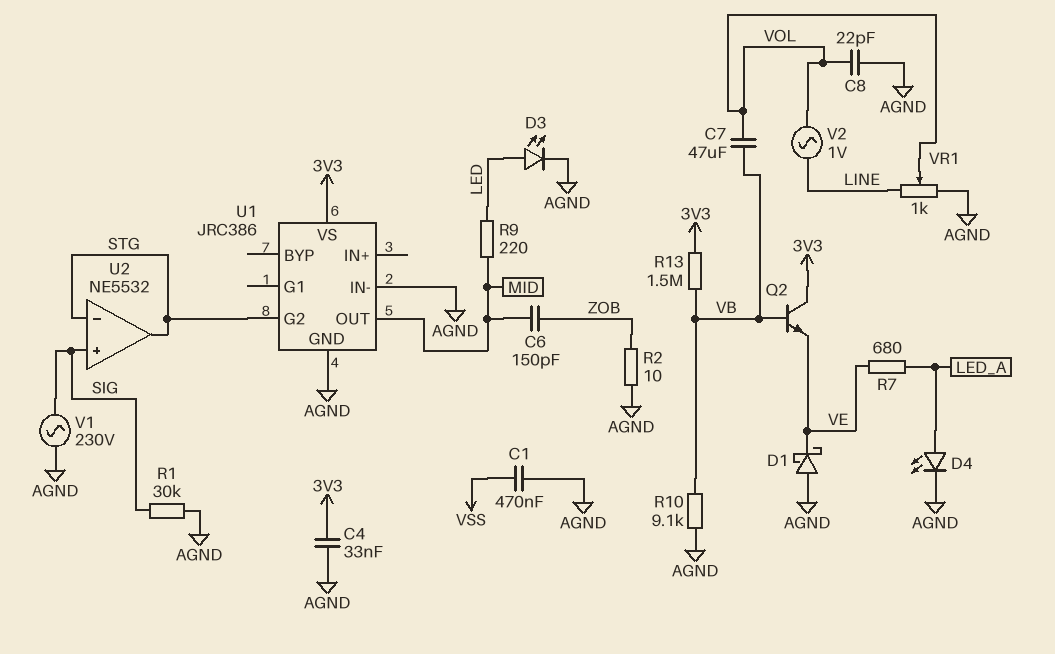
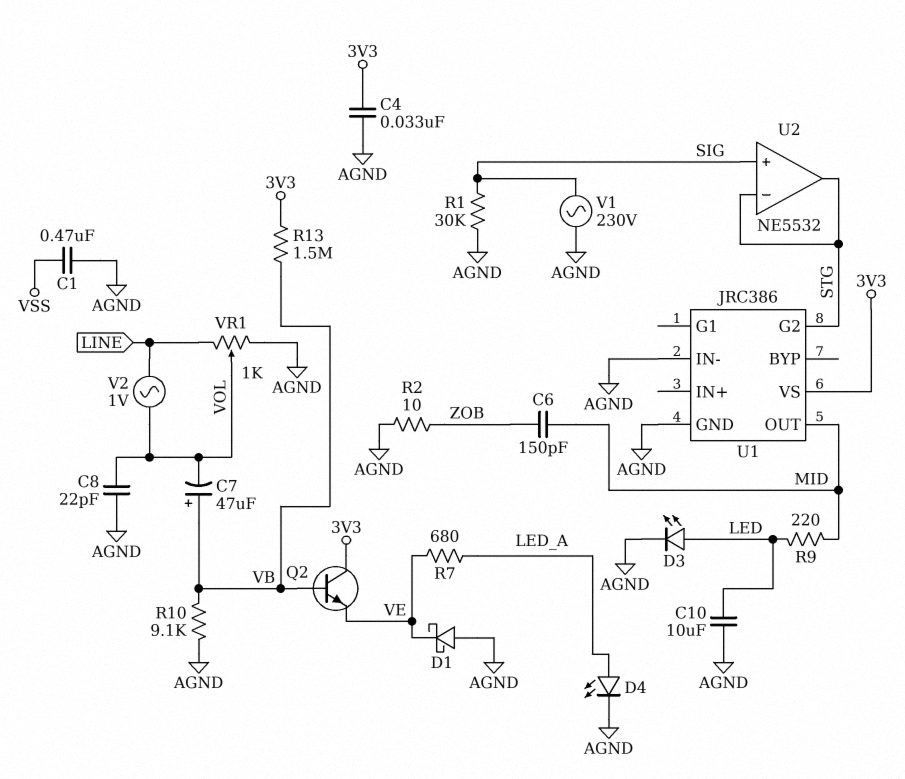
C7: 47uF (VB, VOL) -> 47uF (plus VB, minus VOL)
C10: none -> 10uF (AGND, LED)

